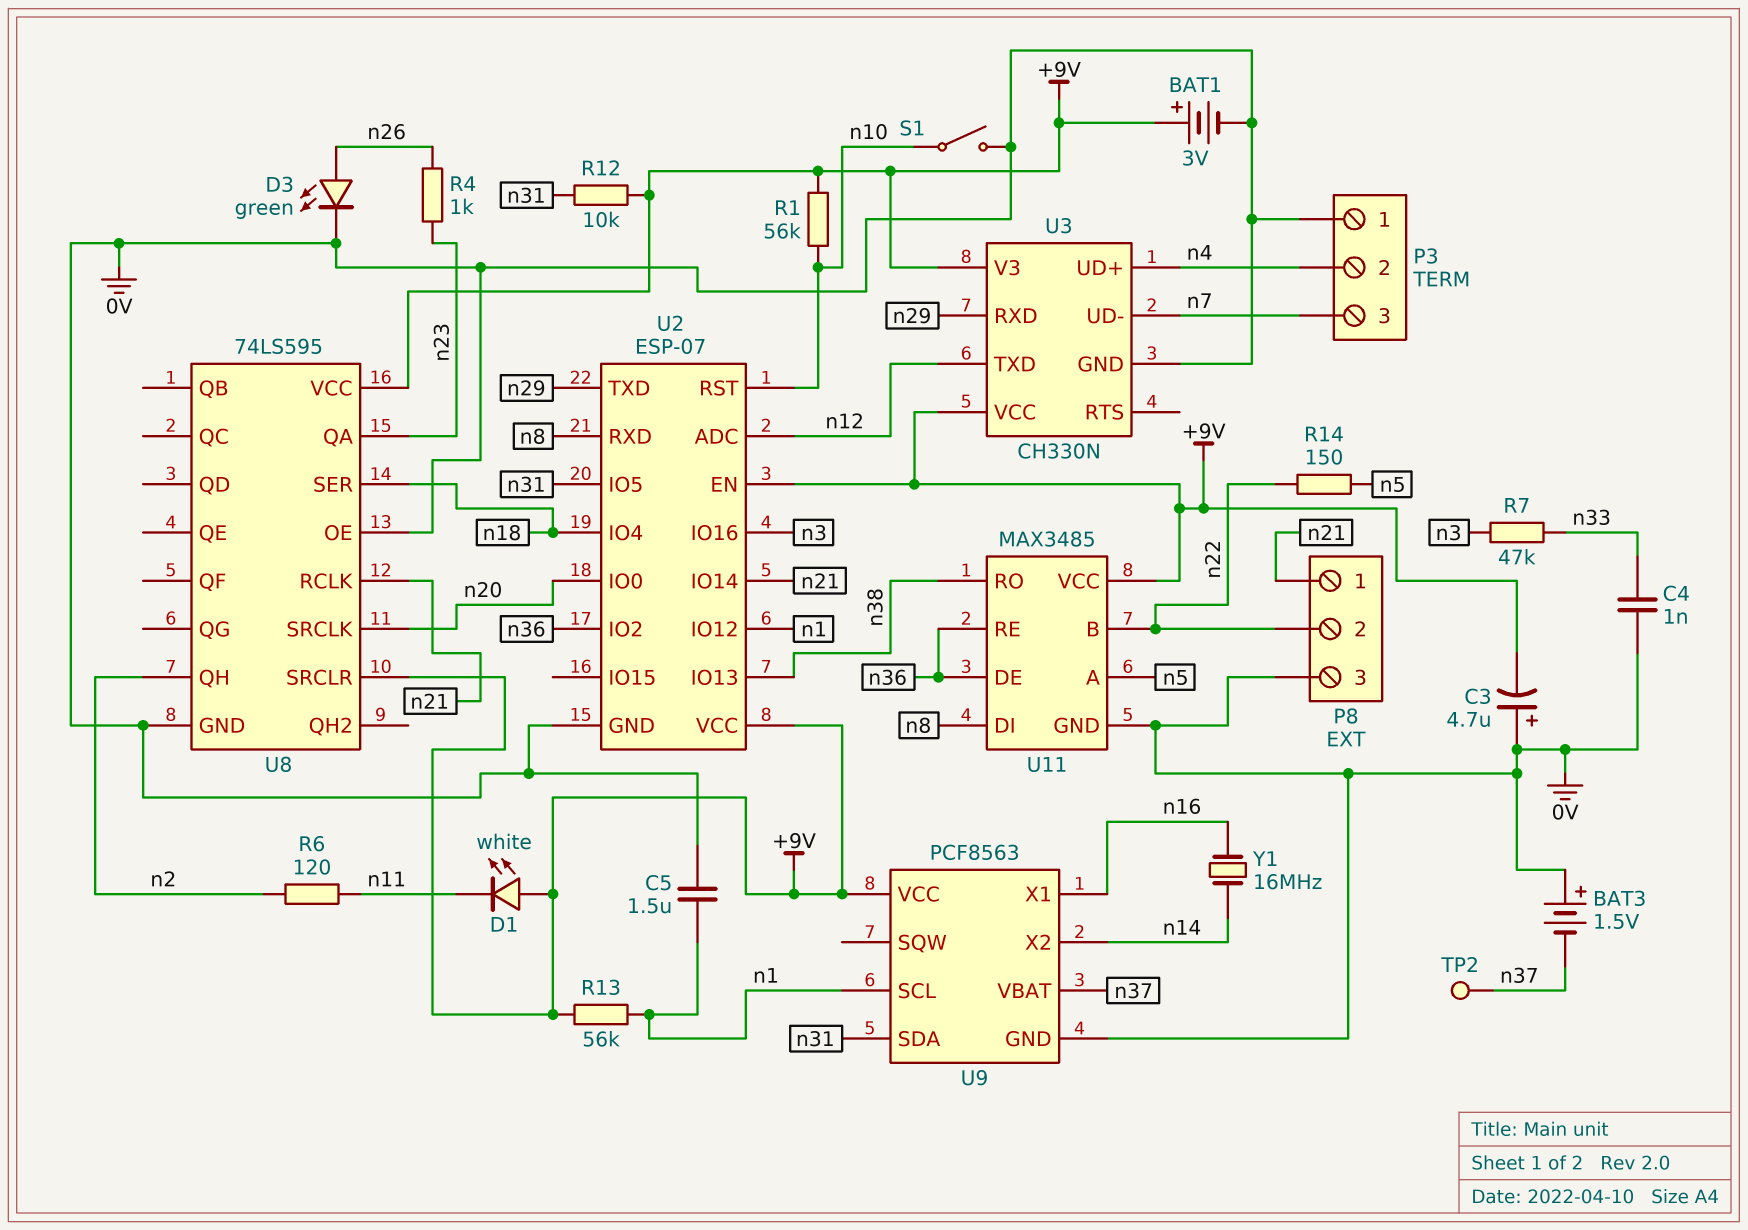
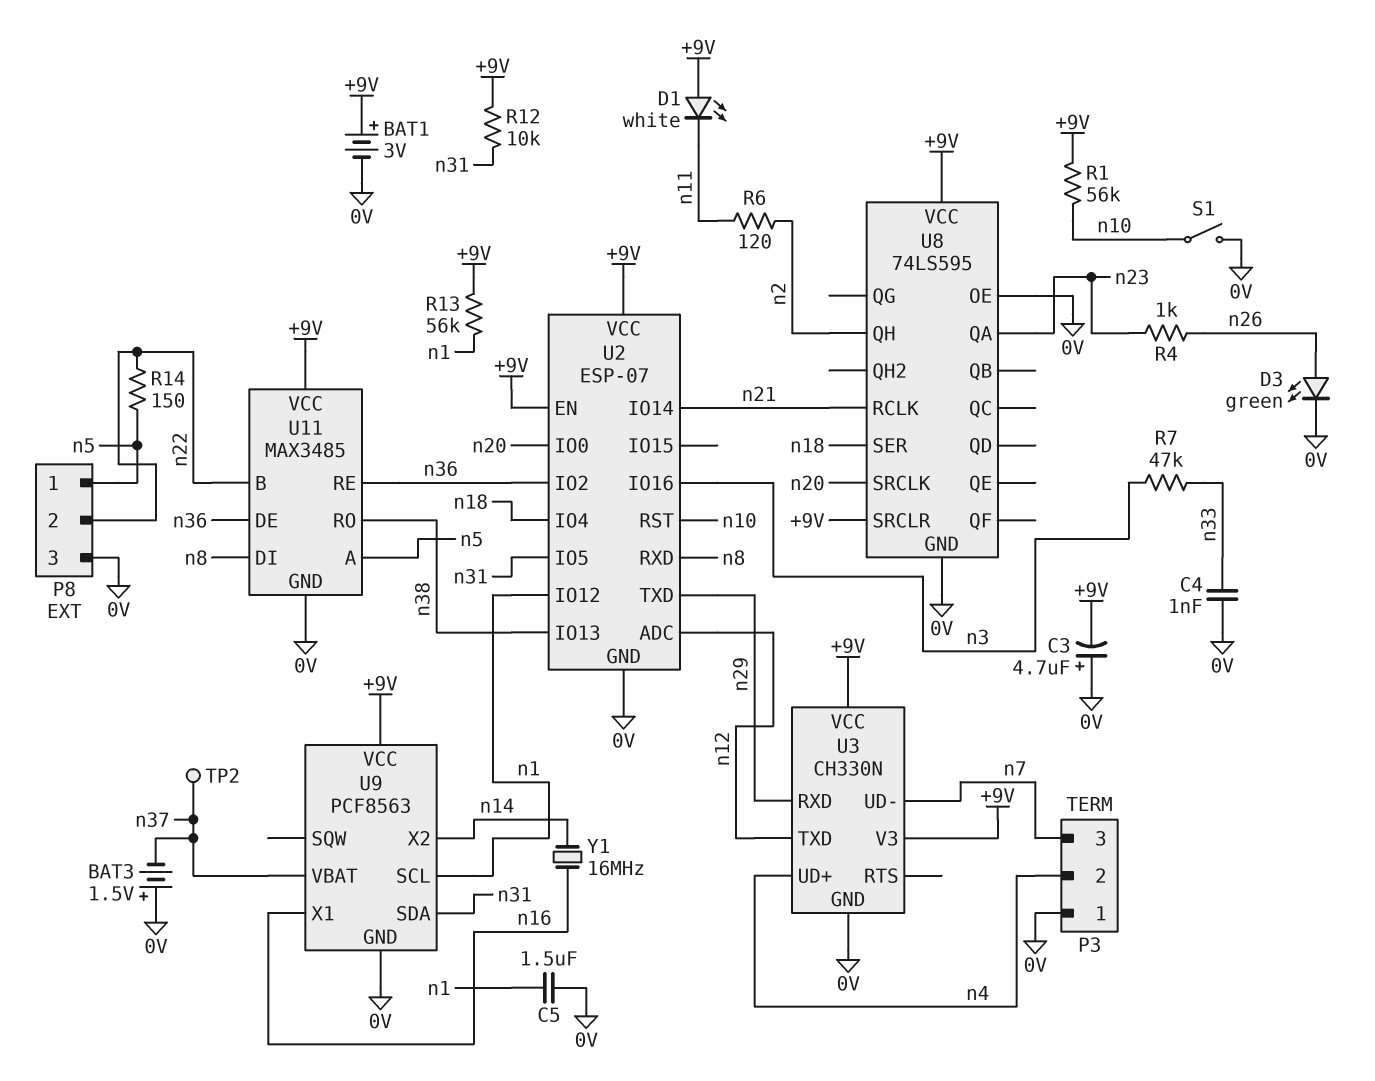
P8 pin 1: n21 -> n5

